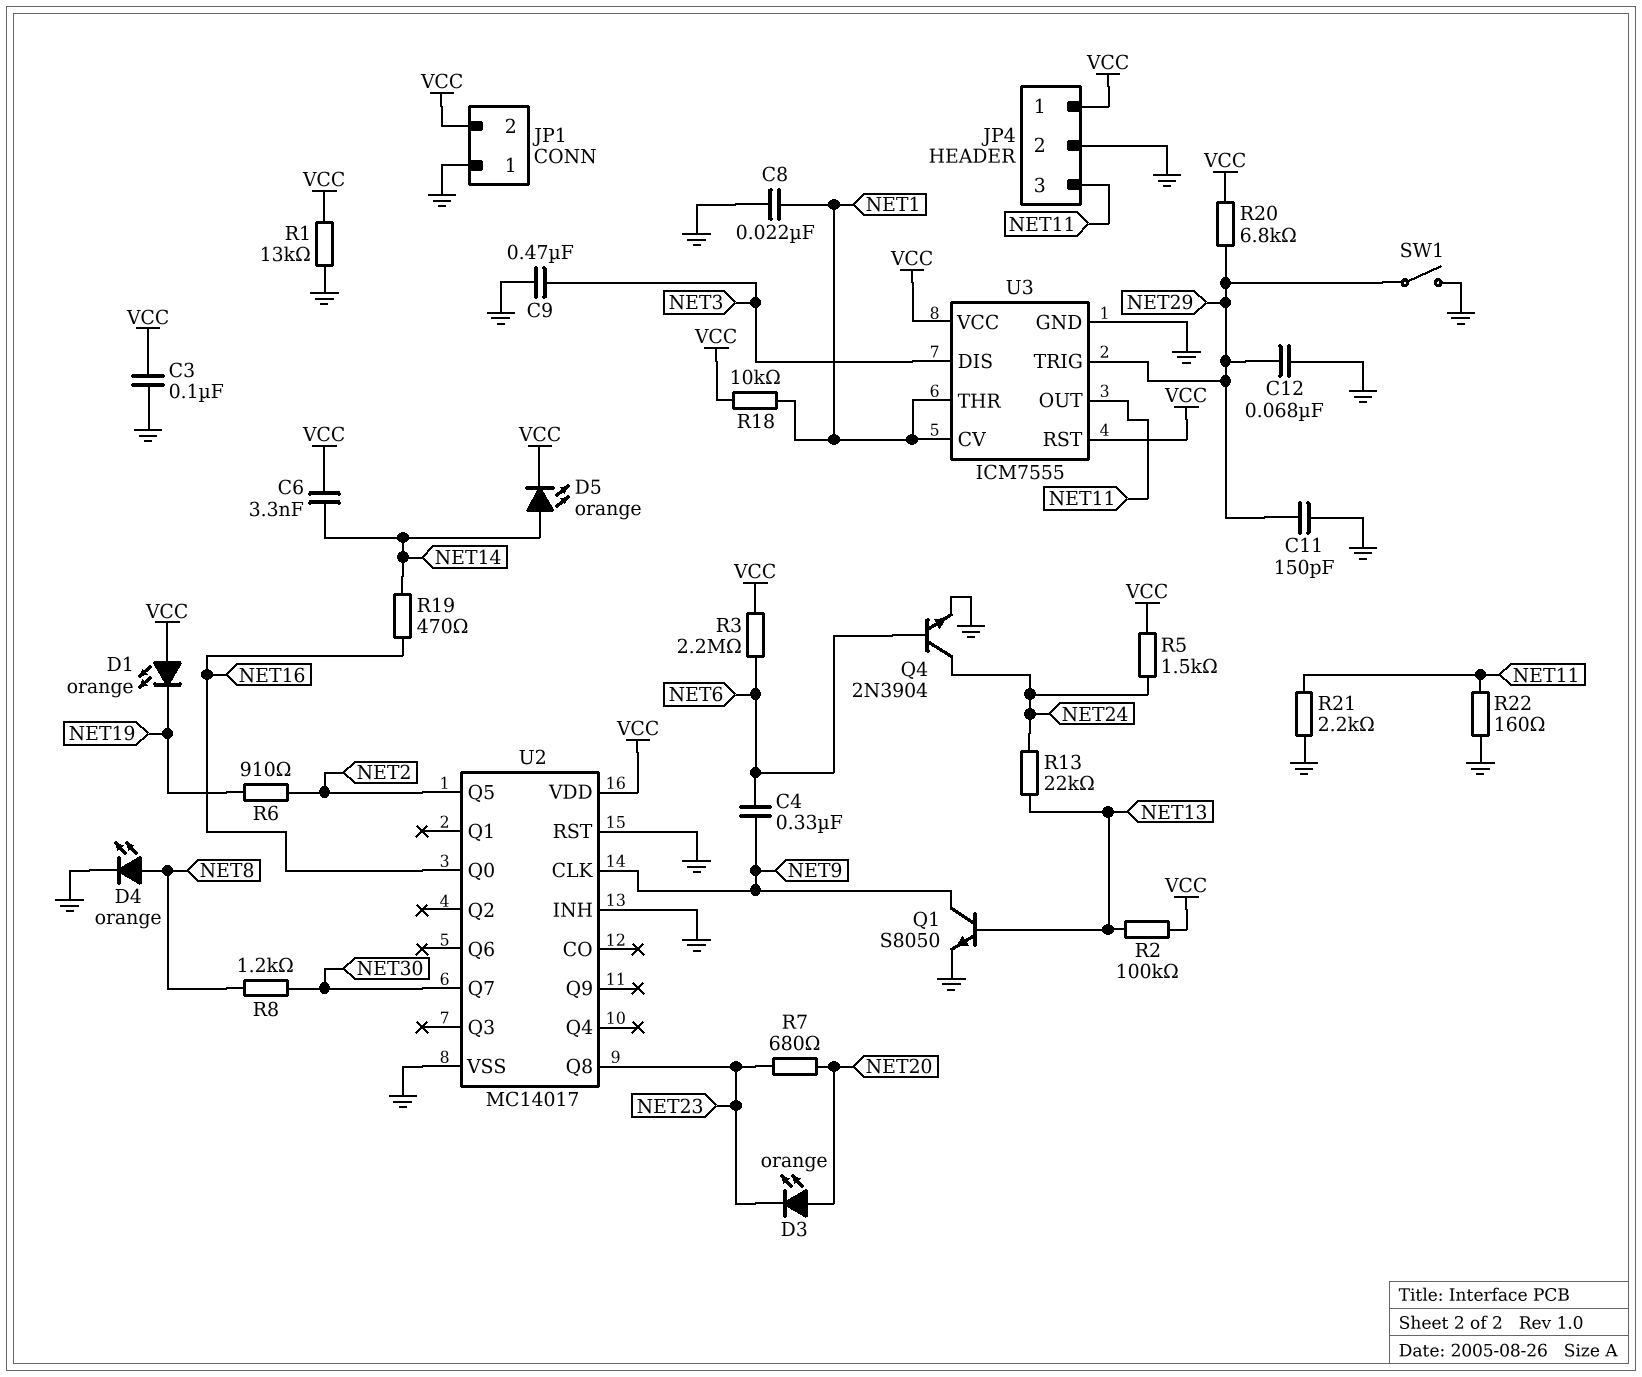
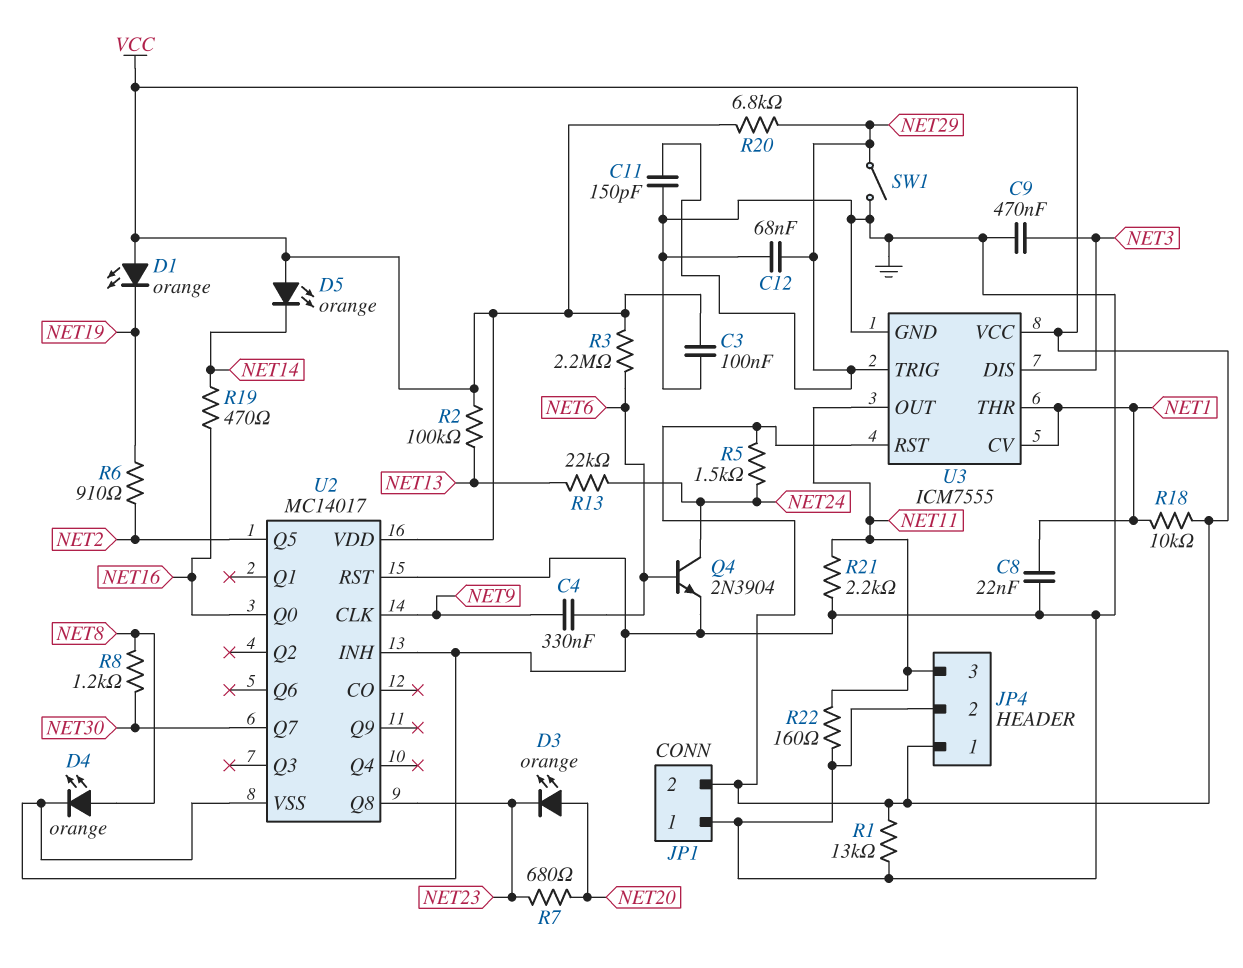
C6: 3.3nF (NET14, VCC) -> none
D5: LED orange (A NET14, K VCC) -> LED orange (A VCC, K NET14)
Q1: NPN S8050 (B NET13, C NET9, E GND) -> none

